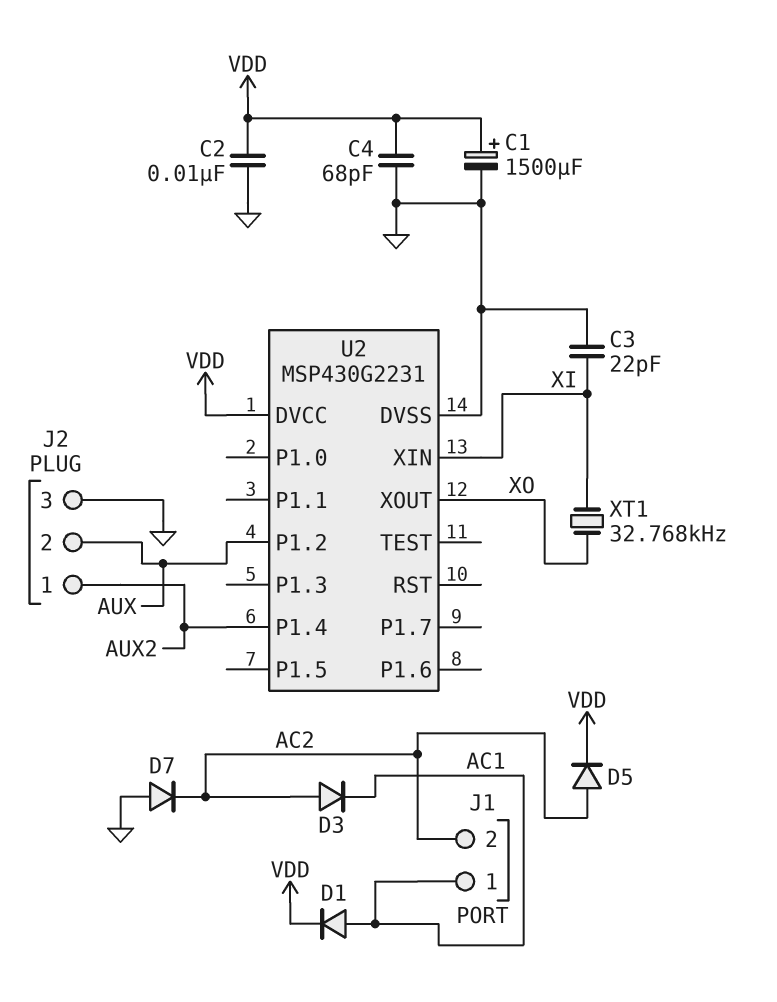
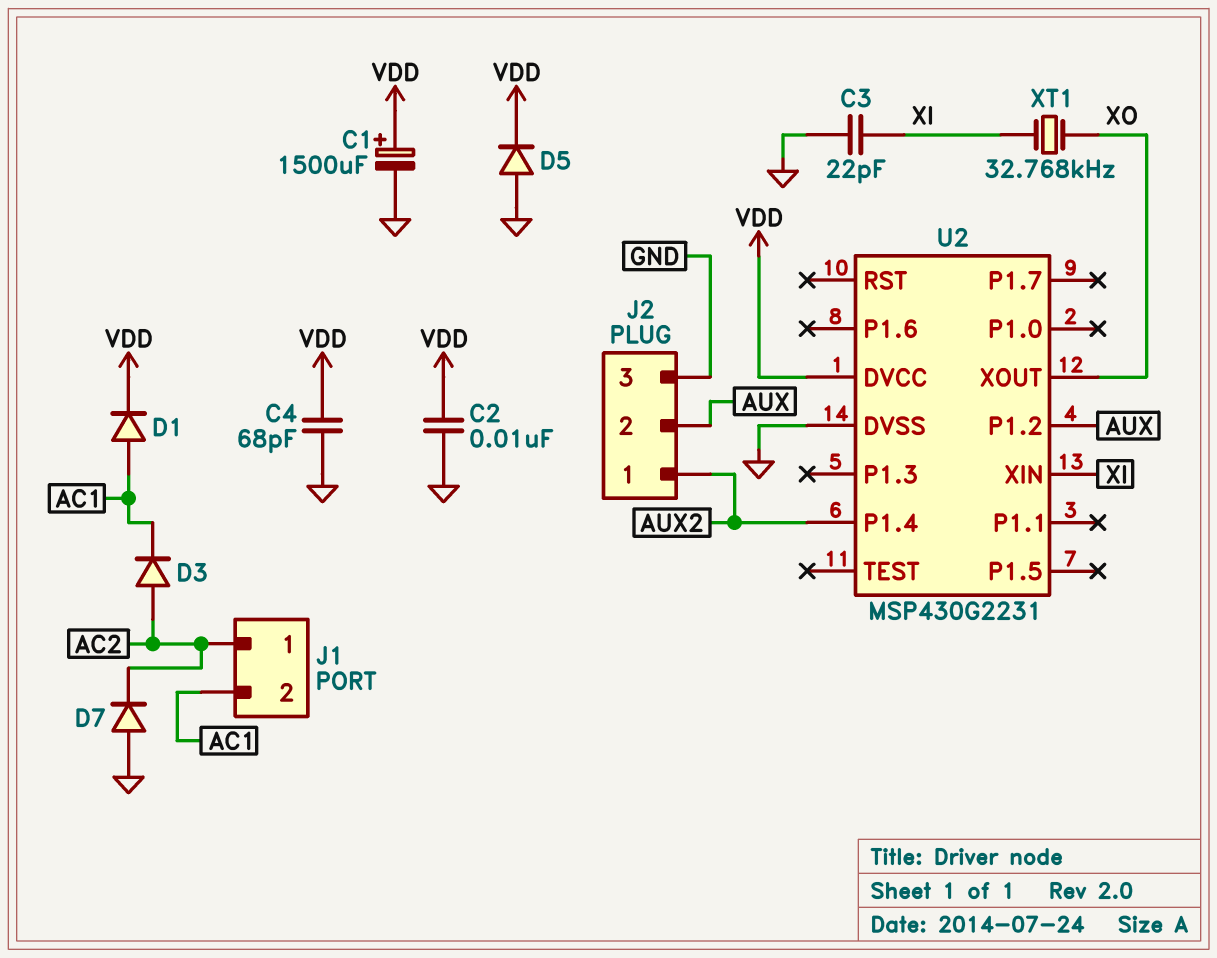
D5: diode (A AC2, K VDD) -> diode (A GND, K VDD)
J1 pin 1: AC1 -> AC2
J1 pin 2: AC2 -> AC1

